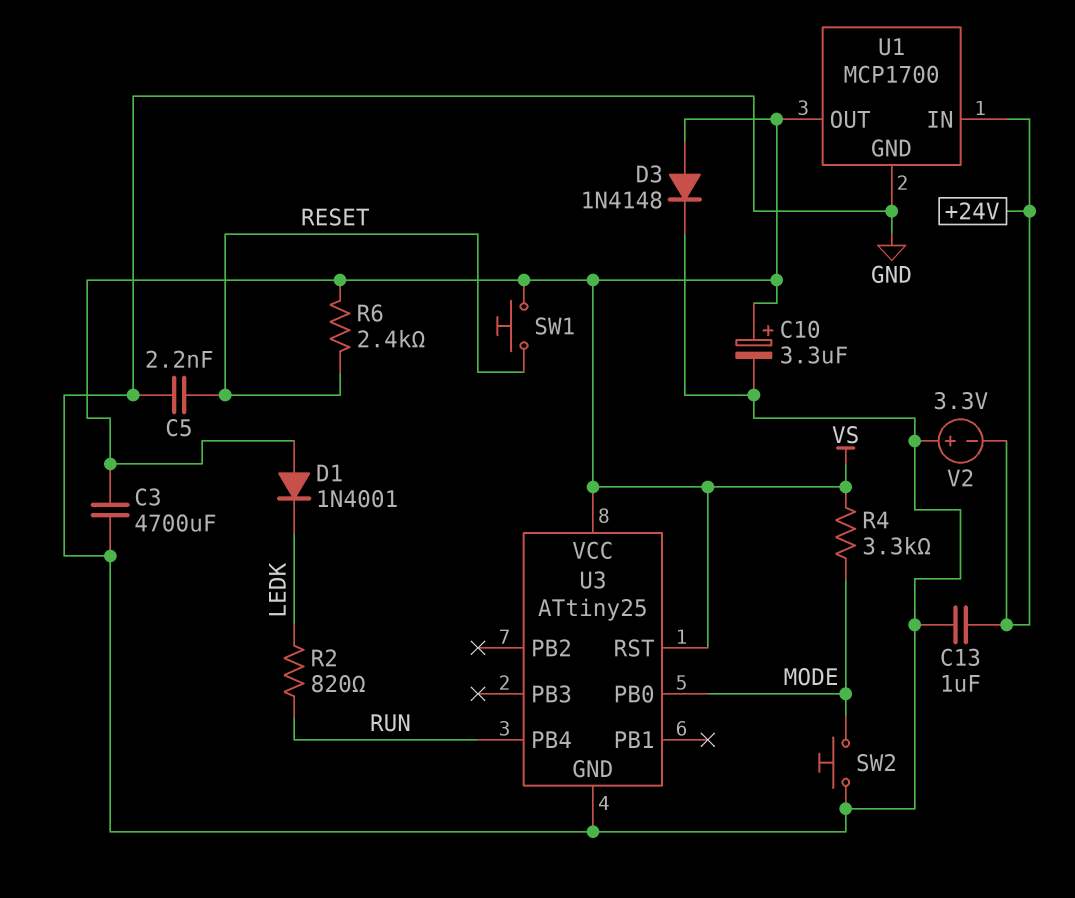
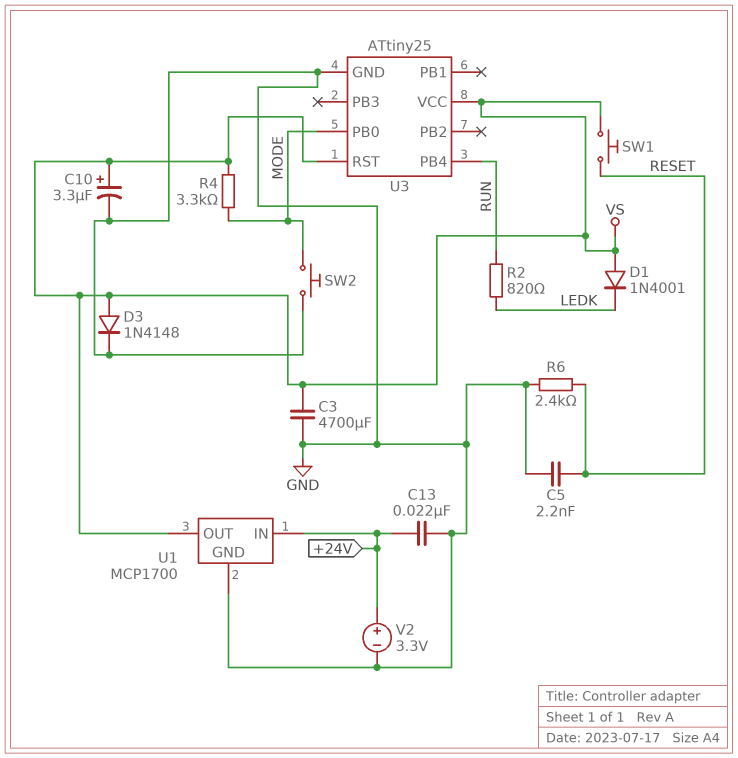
C13: 1uF (+24V, GND) -> 22nF (+24V, GND)
R6: 2.4k (RESET, VS) -> 2.4k (GND, RESET)
V2: 3.3V (plus GND, minus +24V) -> 3.3V (plus +24V, minus GND)

